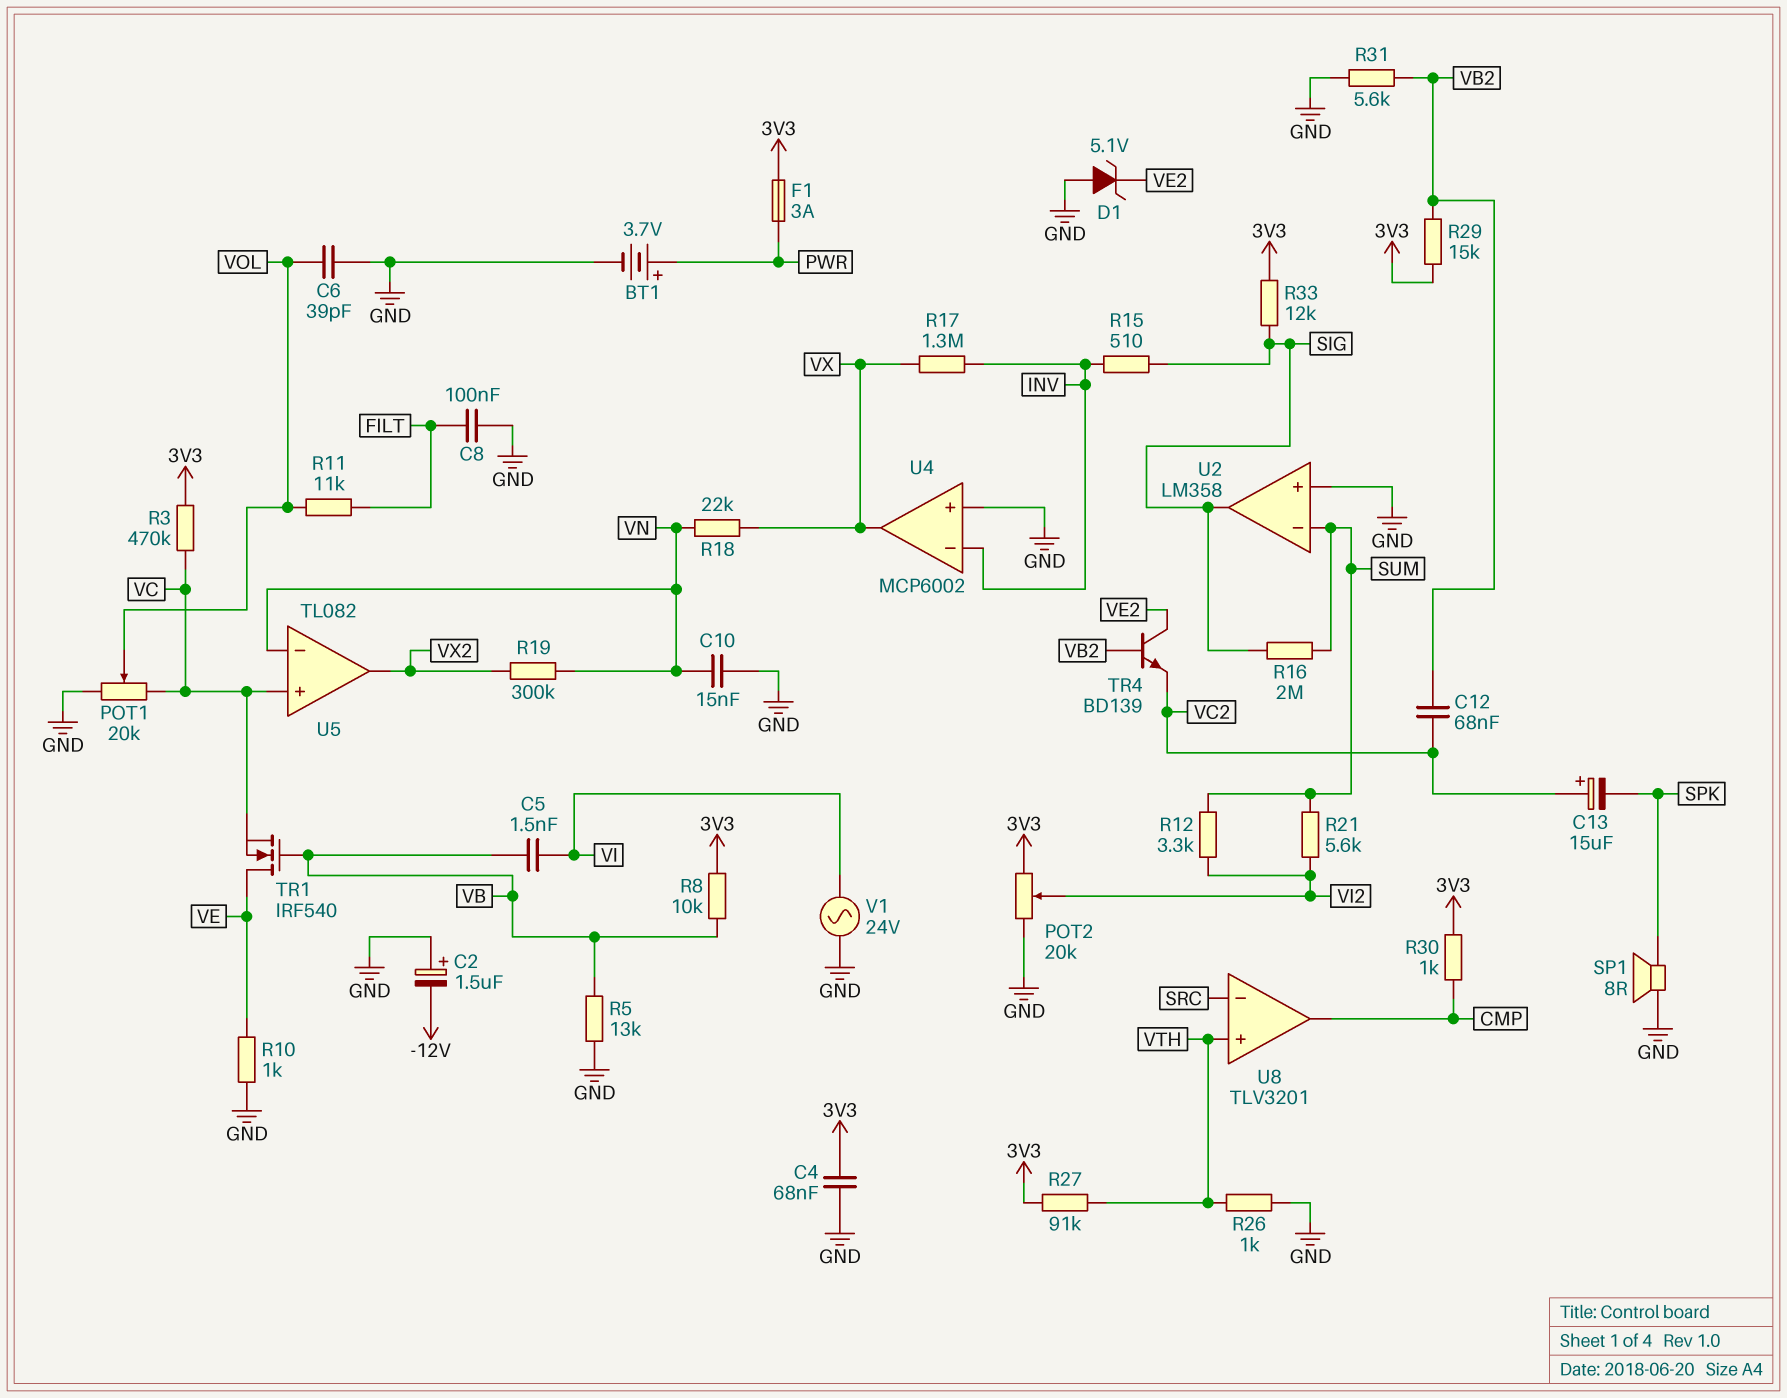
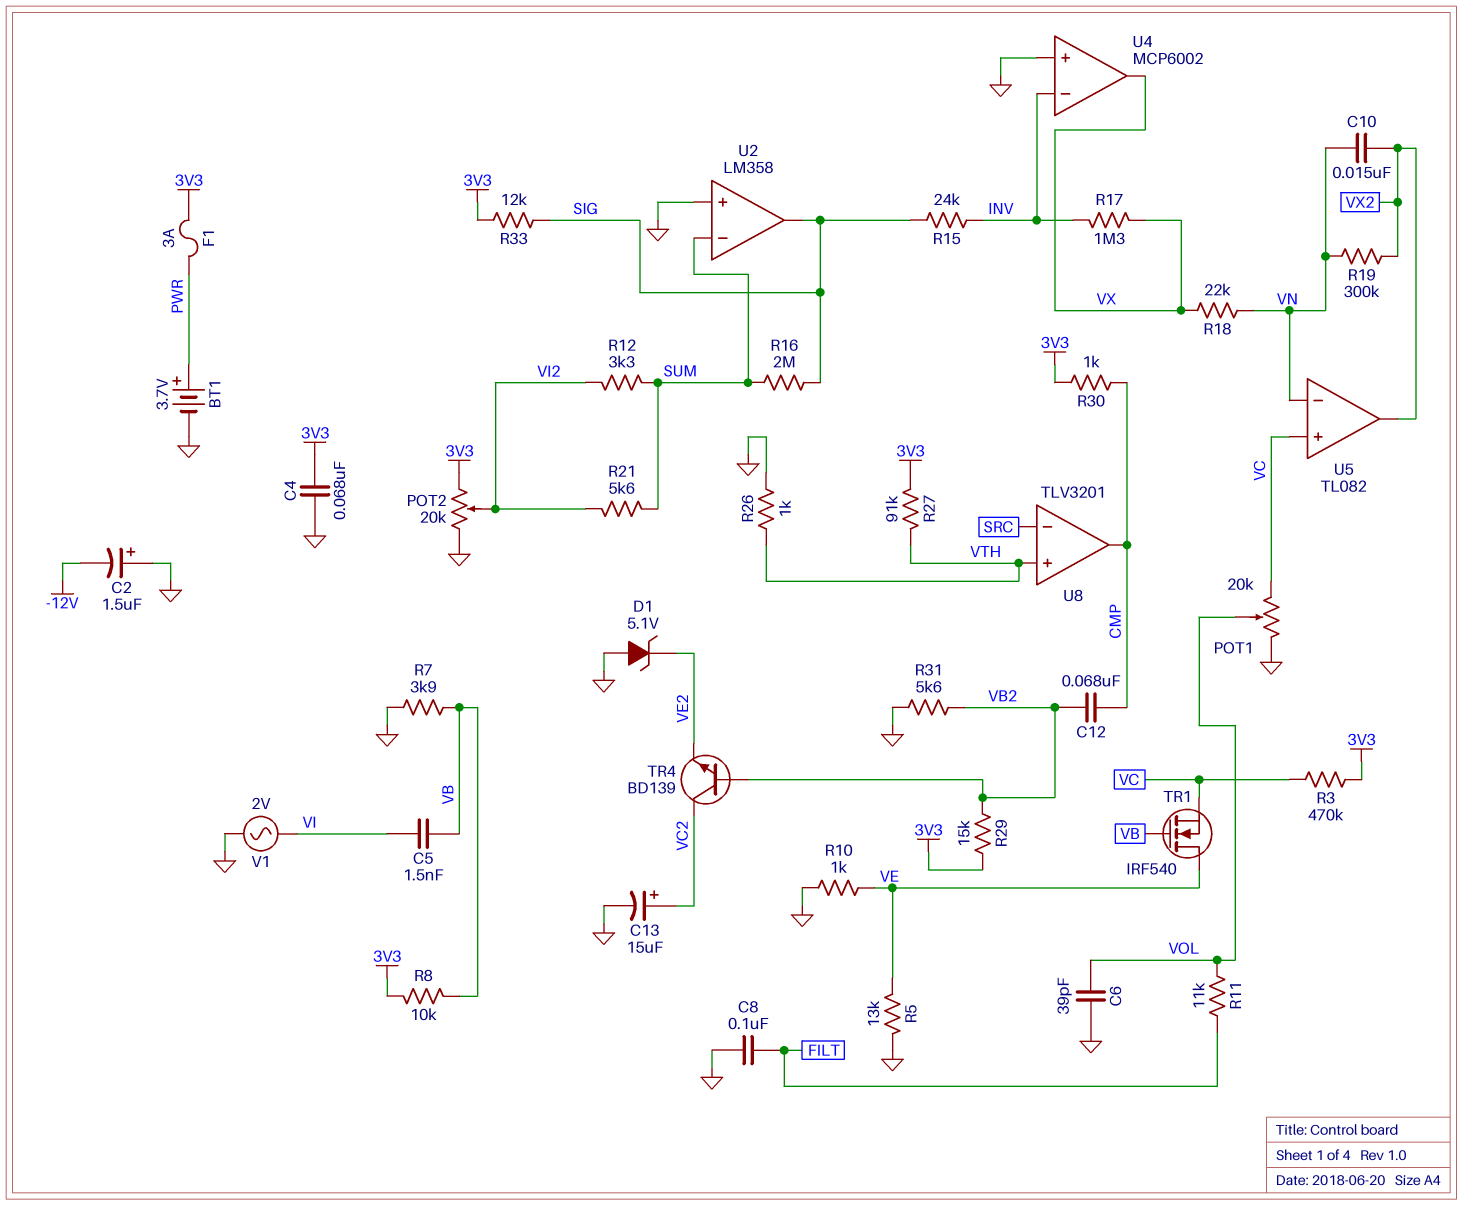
C10: 15nF (GND, VN) -> 15nF (VN, VX2)
C12: 68nF (VB2, VC2) -> 68nF (CMP, VB2)
C13: 15uF (plus VC2, minus SPK) -> 15uF (plus VC2, minus GND)
R5: 13k (GND, VB) -> 13k (GND, VE)
R7: none -> 3.9k (GND, VB)
R15: 510 (INV, SIG) -> 24k (INV, SIG)
SP1: speaker 8R (GND, SPK) -> none
TR4: NPN BD139 (B VB2, C VE2, E VC2) -> NPN BD139 (B VB2, C VC2, E VE2)
V1: AC 24V (GND, VI) -> AC 2V (GND, VI)

